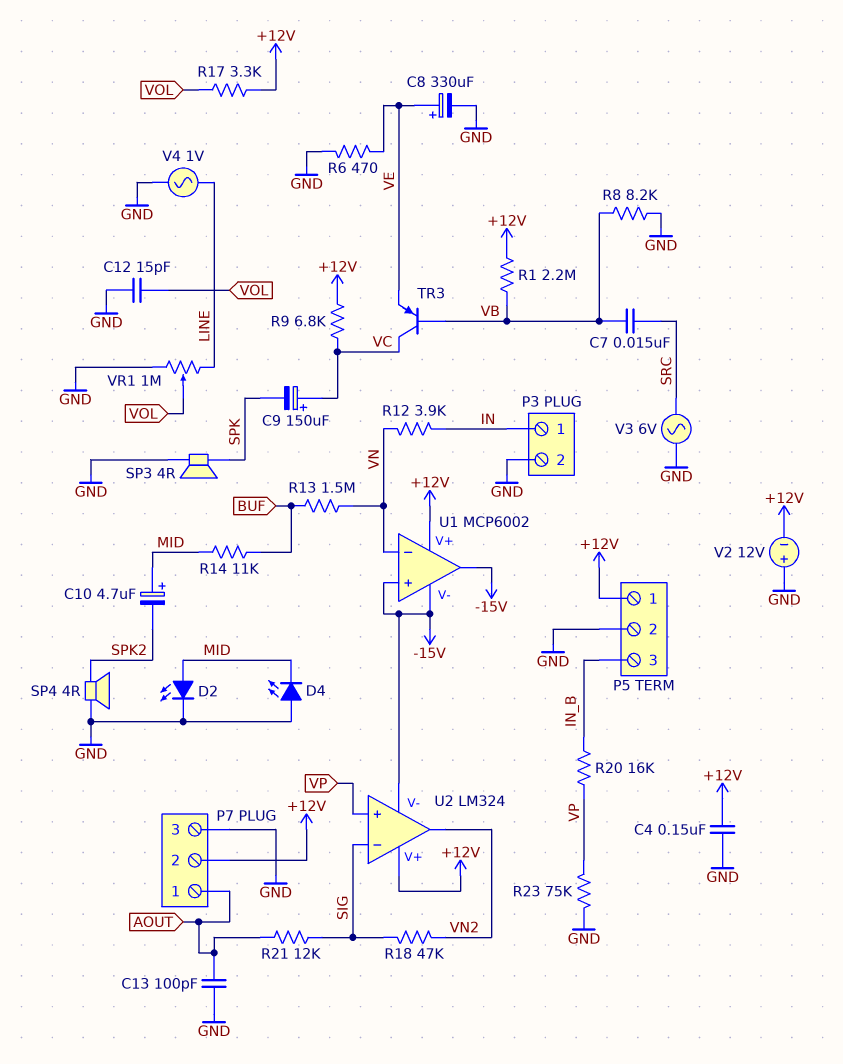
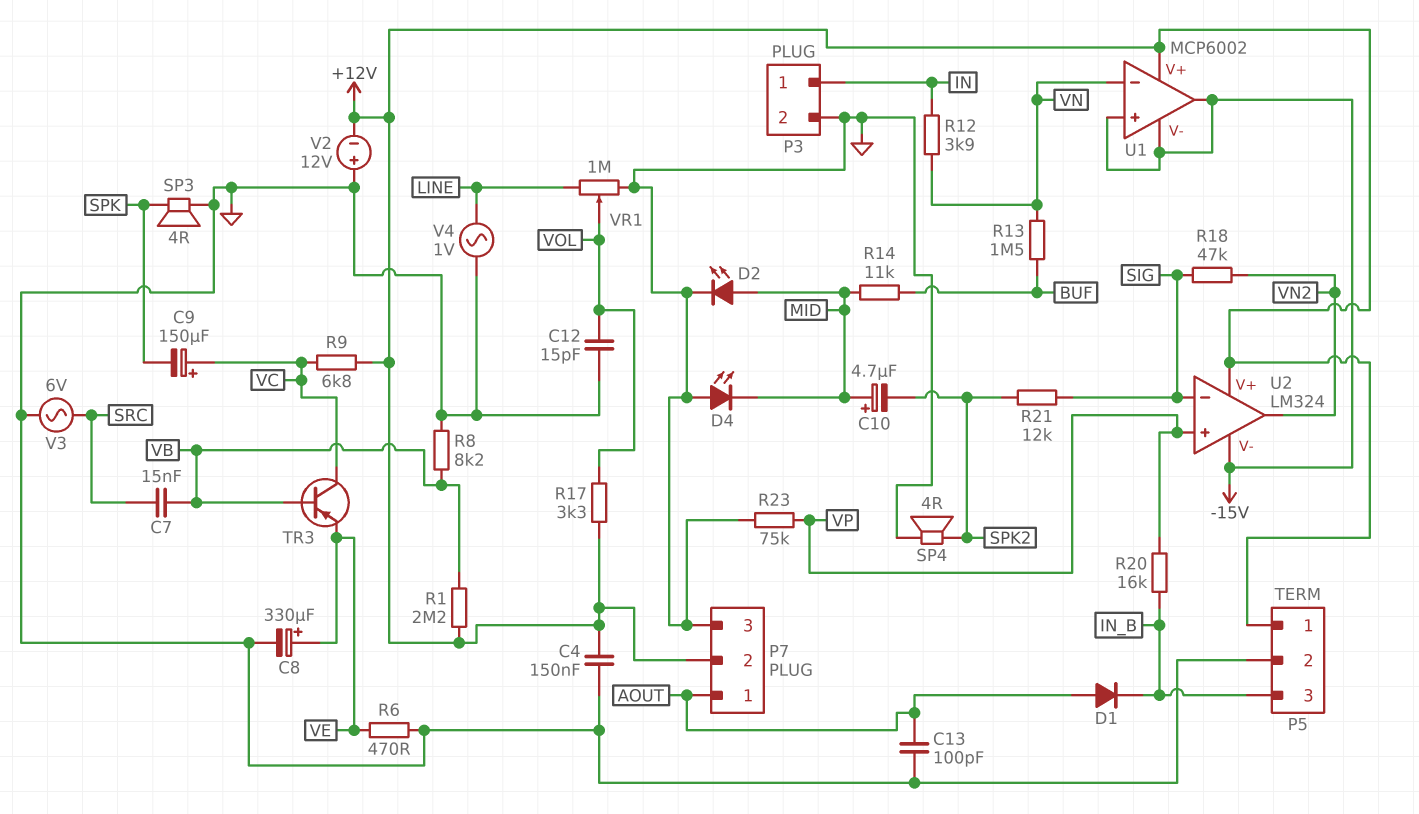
D1: none -> diode (A AOUT, K IN_B)
R21: 12k (AOUT, SIG) -> 12k (SIG, SPK2)

